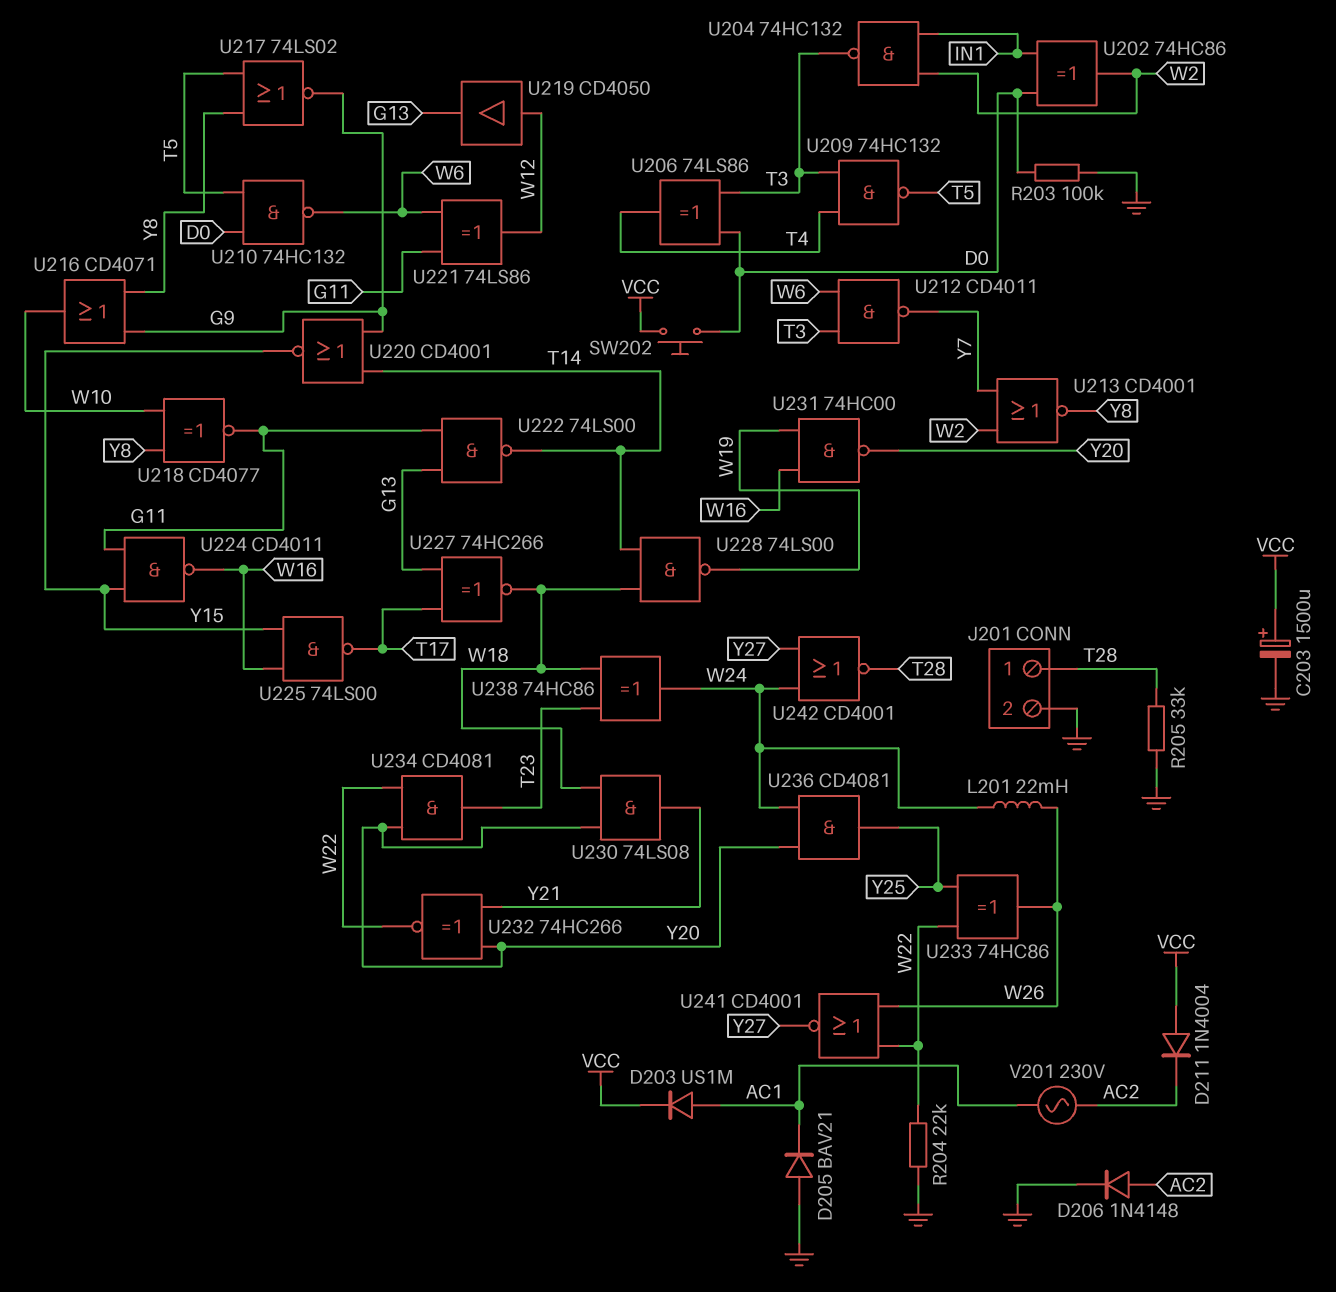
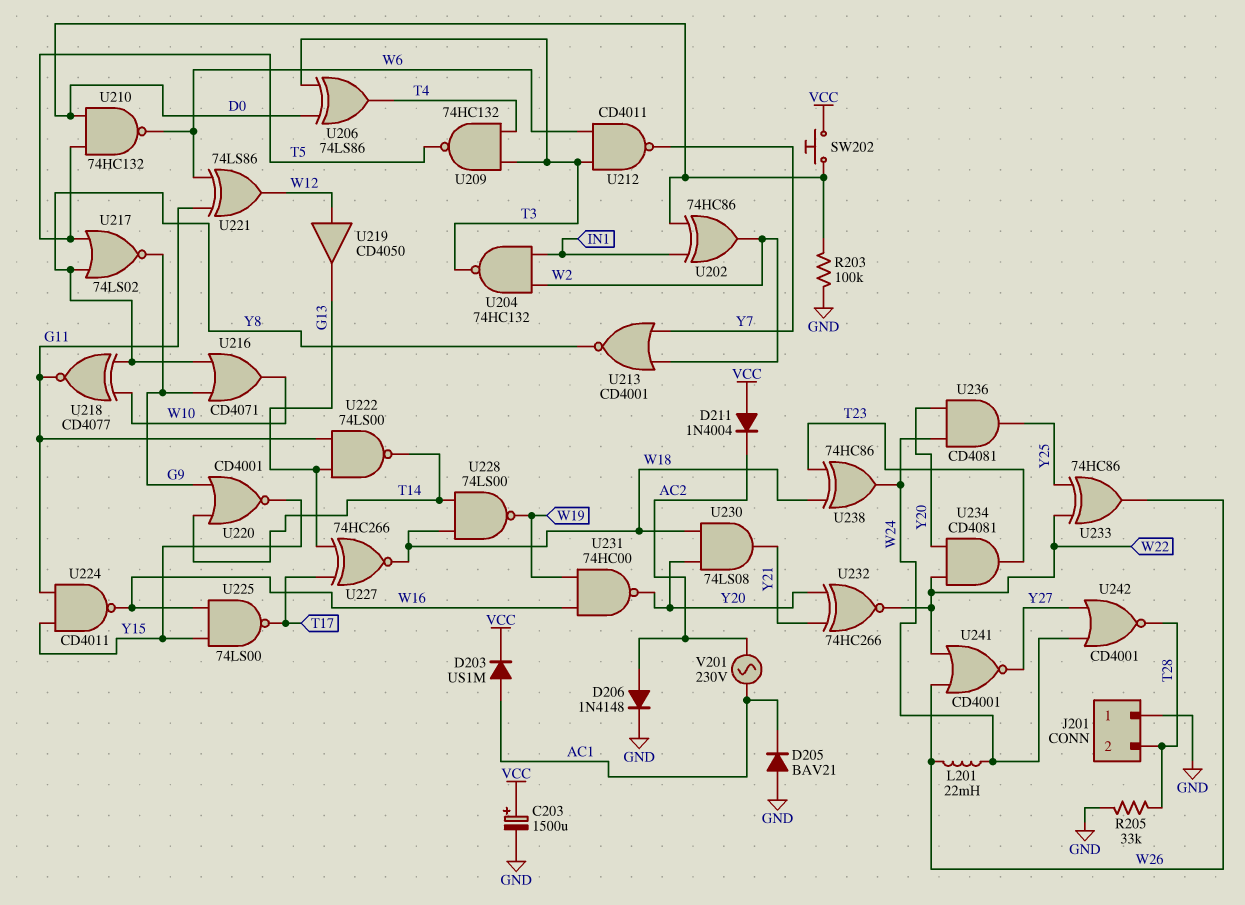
J201 pin 1: T28 -> GND
J201 pin 2: GND -> T28
R204: 22k (GND, W22) -> none

